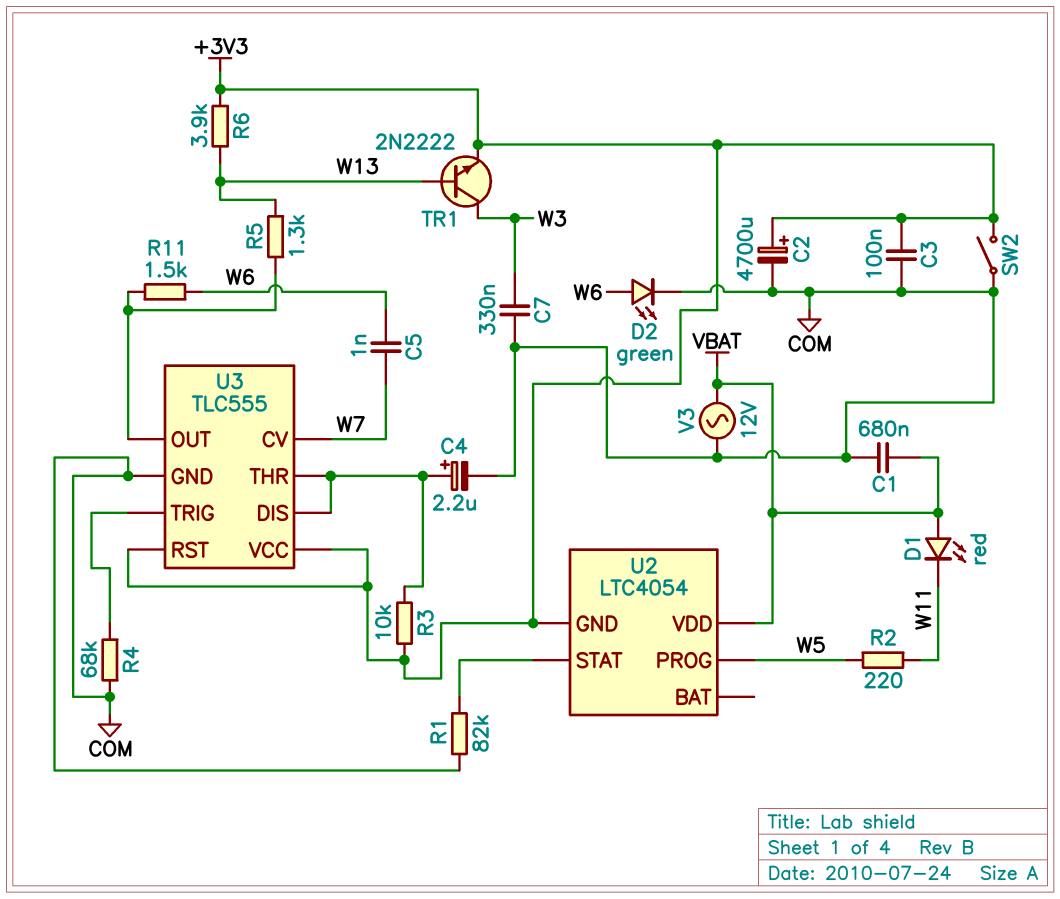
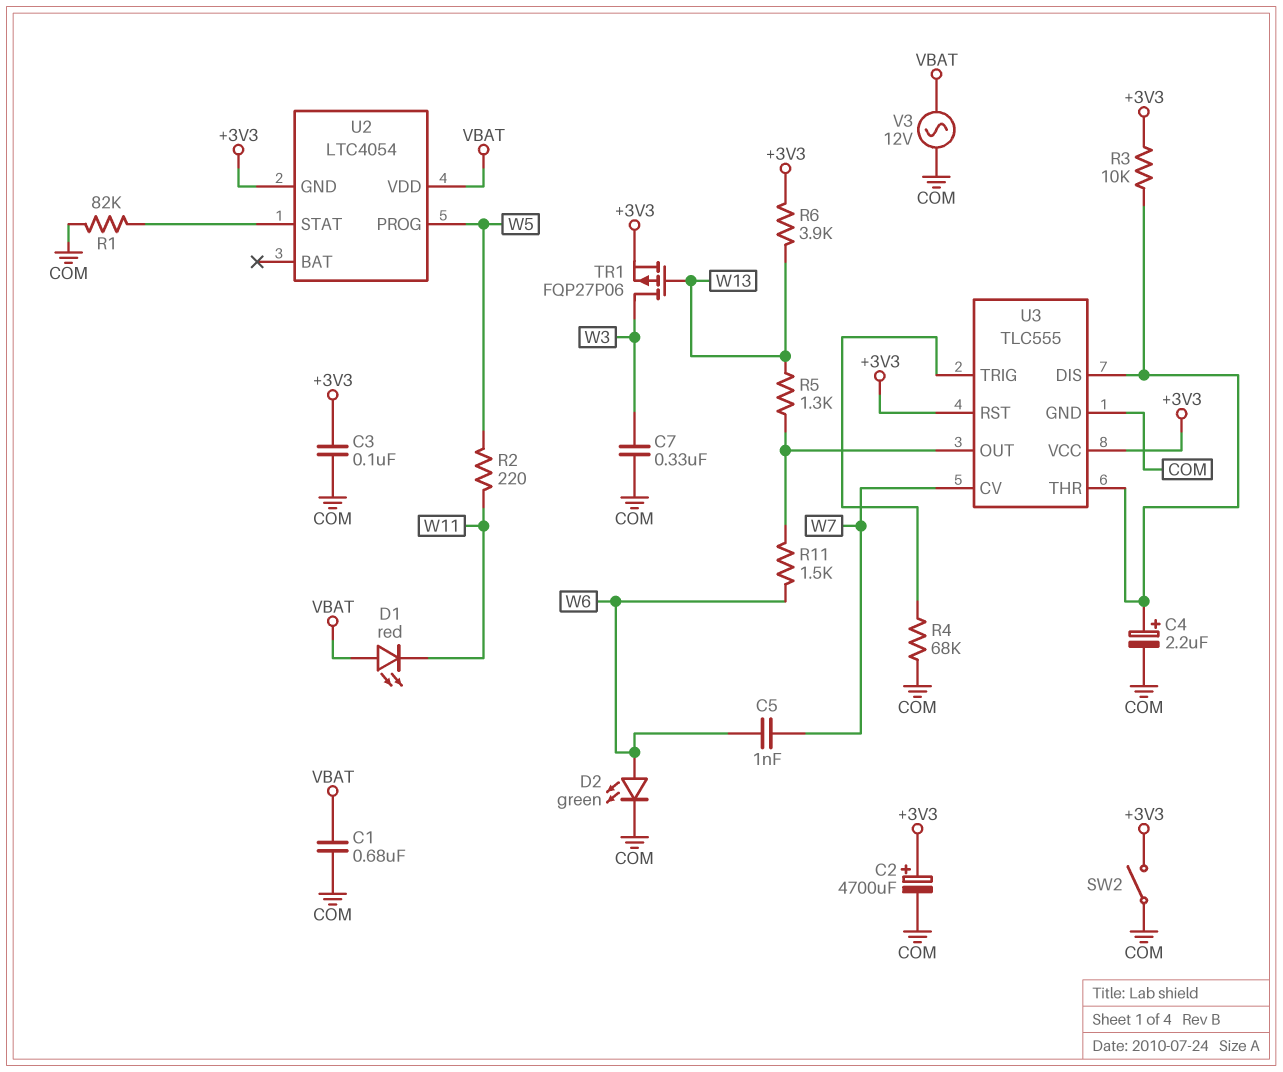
TR1: NPN 2N2222 (B W13, C W3, E +3V3) -> PMOS FQP27P06 (G W13, D W3, S +3V3)

